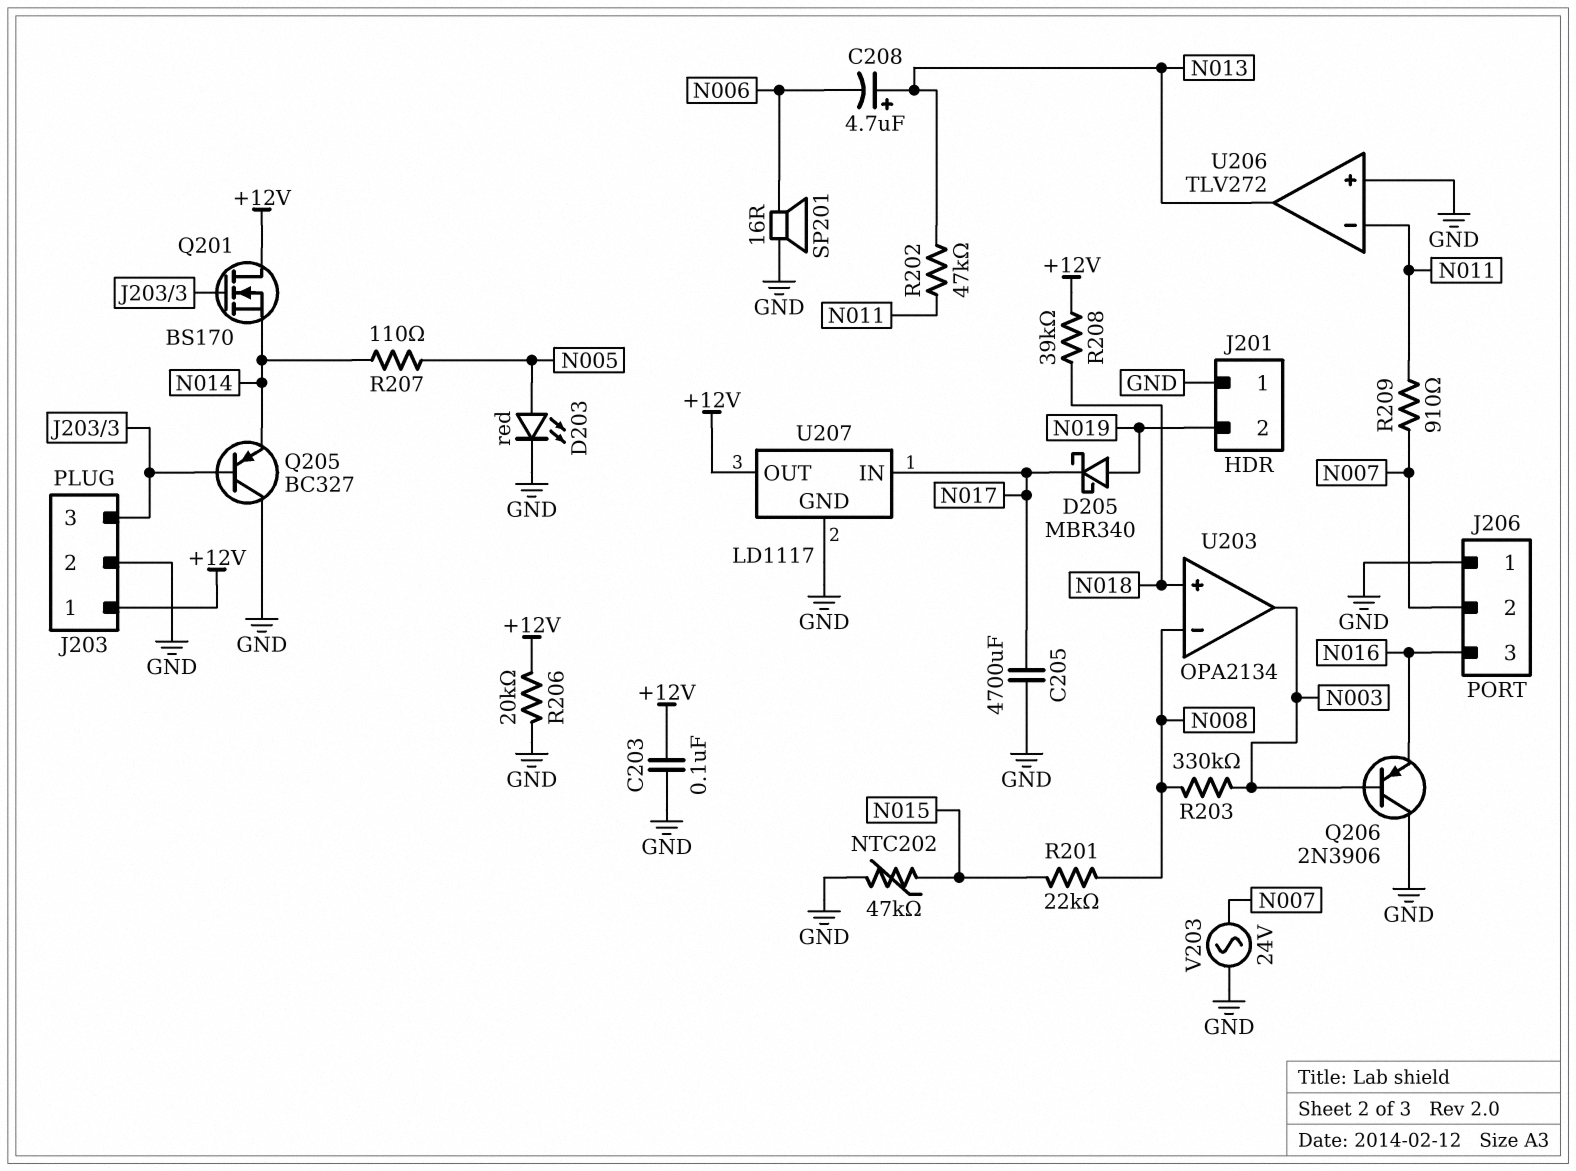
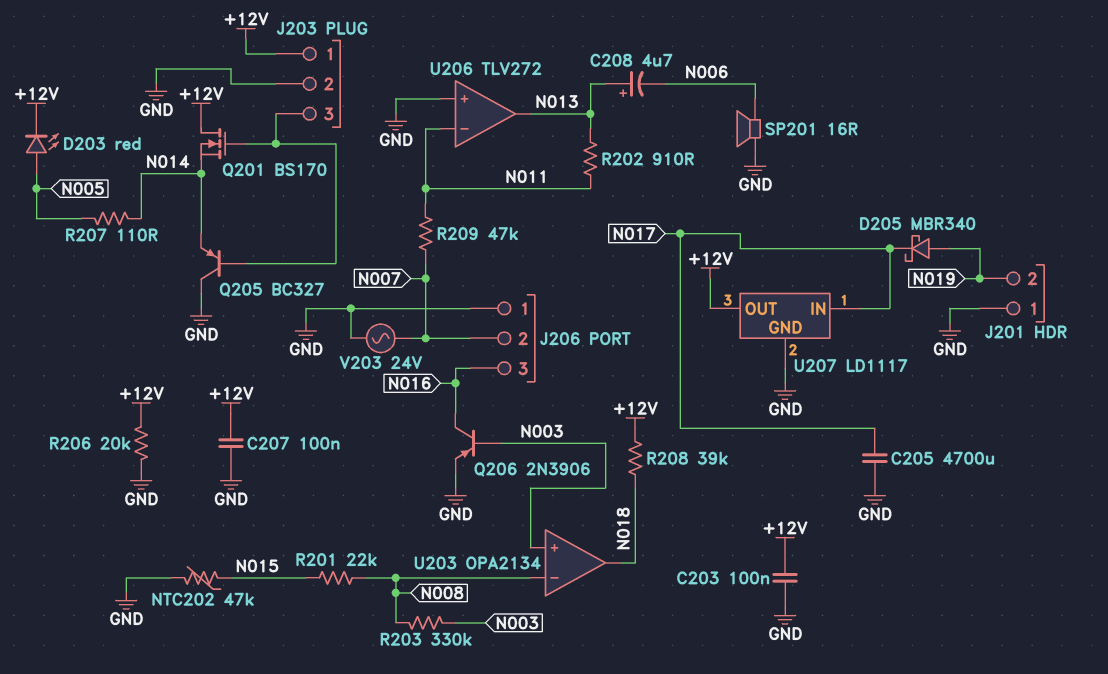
C207: none -> 100nF (+12V, GND)
D203: LED red (A N005, K GND) -> LED red (A N005, K +12V)
Q206: PNP 2N3906 (B N003, C GND, E N016) -> PNP 2N3906 (B N003, C N016, E GND)
R202: 47k (N011, N013) -> 910 (N011, N013)
R209: 910 (N007, N011) -> 47k (N007, N011)
U203 pin in+: N018 -> N003
U203 pin out: N003 -> N018

